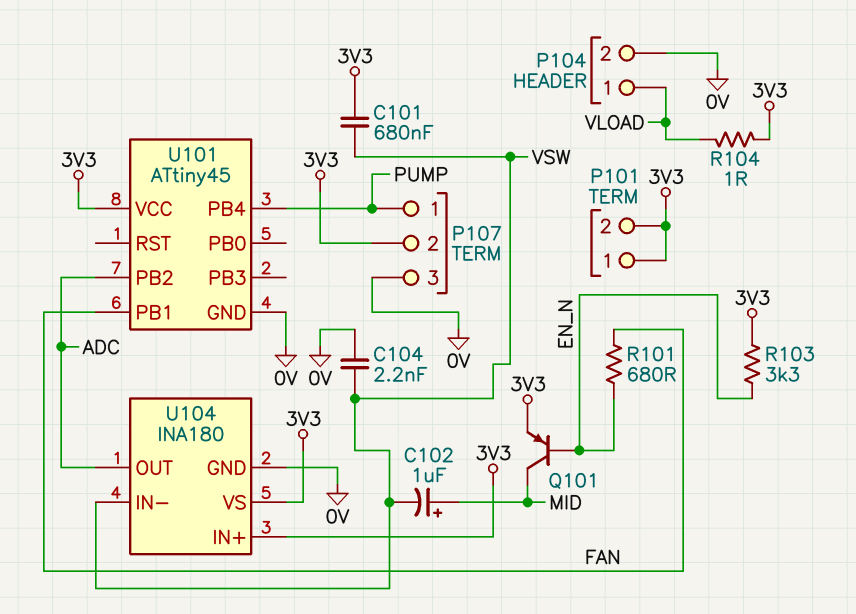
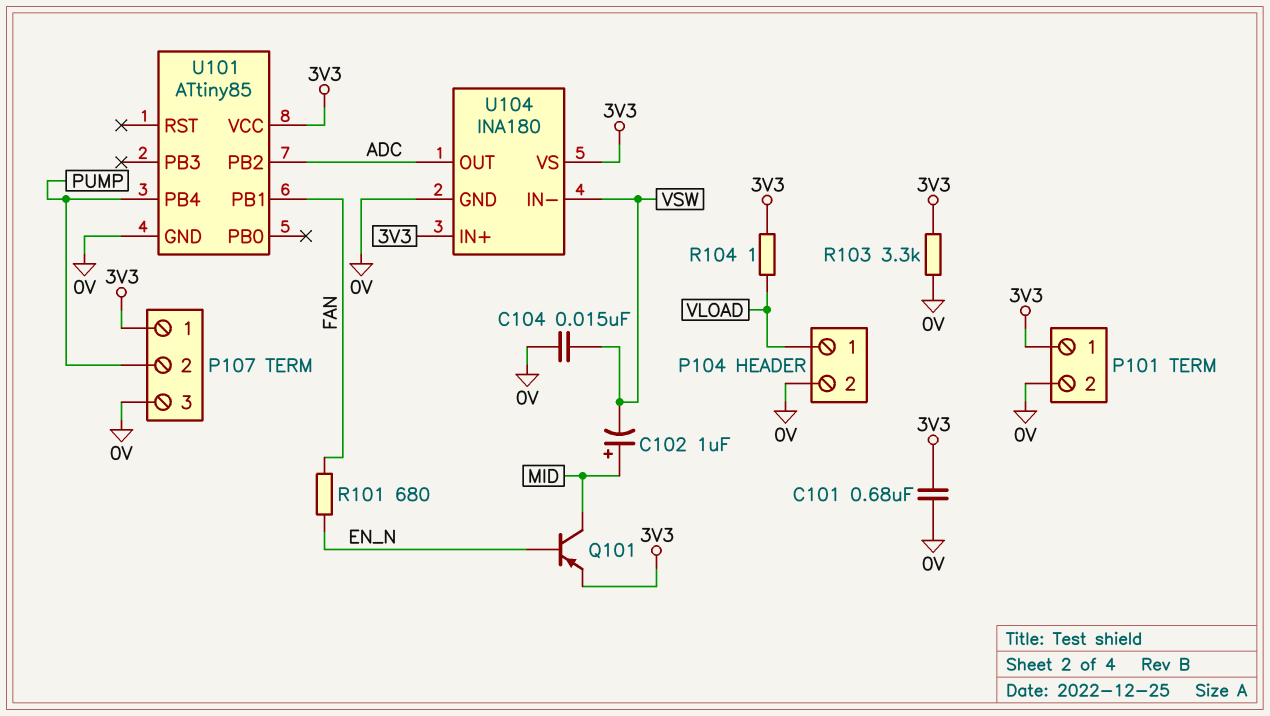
C101: 680nF (3V3, VSW) -> 680nF (0V, 3V3)
C104: 2.2nF (0V, VSW) -> 15nF (0V, VSW)
P101 pin 2: 3V3 -> 0V
P107 pin 1: PUMP -> 3V3
P107 pin 2: 3V3 -> PUMP
R103: 3.3k (3V3, EN_N) -> 3.3k (0V, 3V3)
U101: ATtiny45 -> ATtiny85

